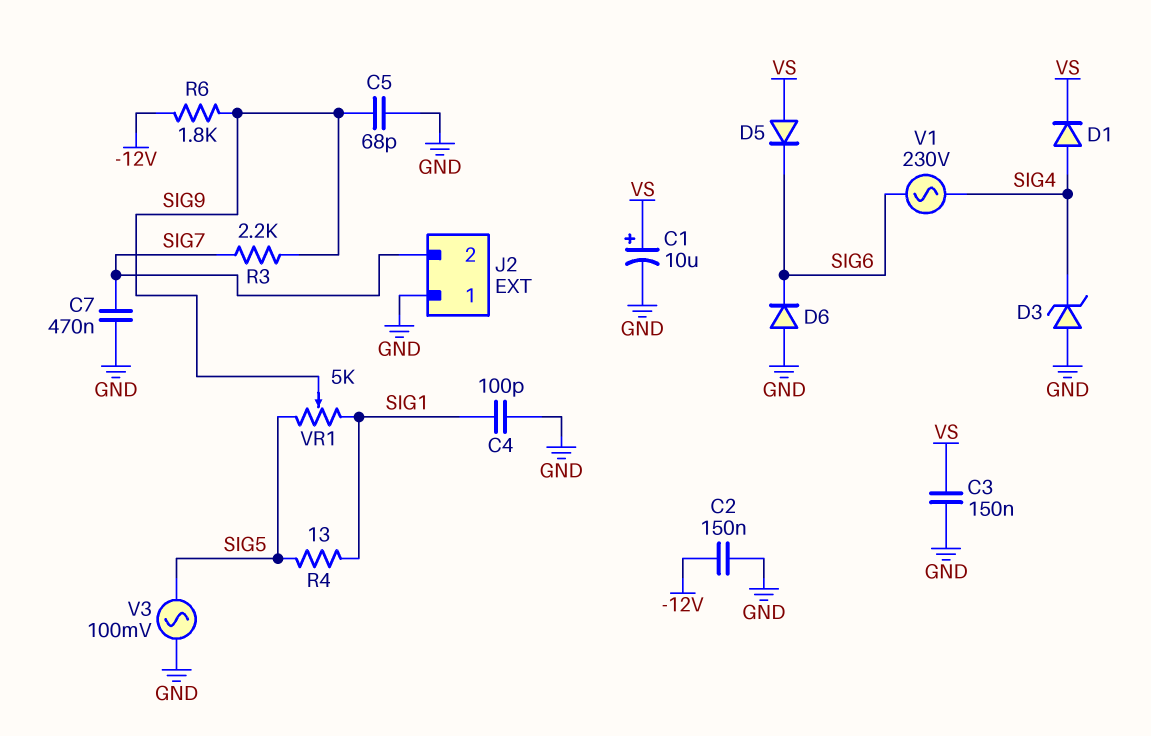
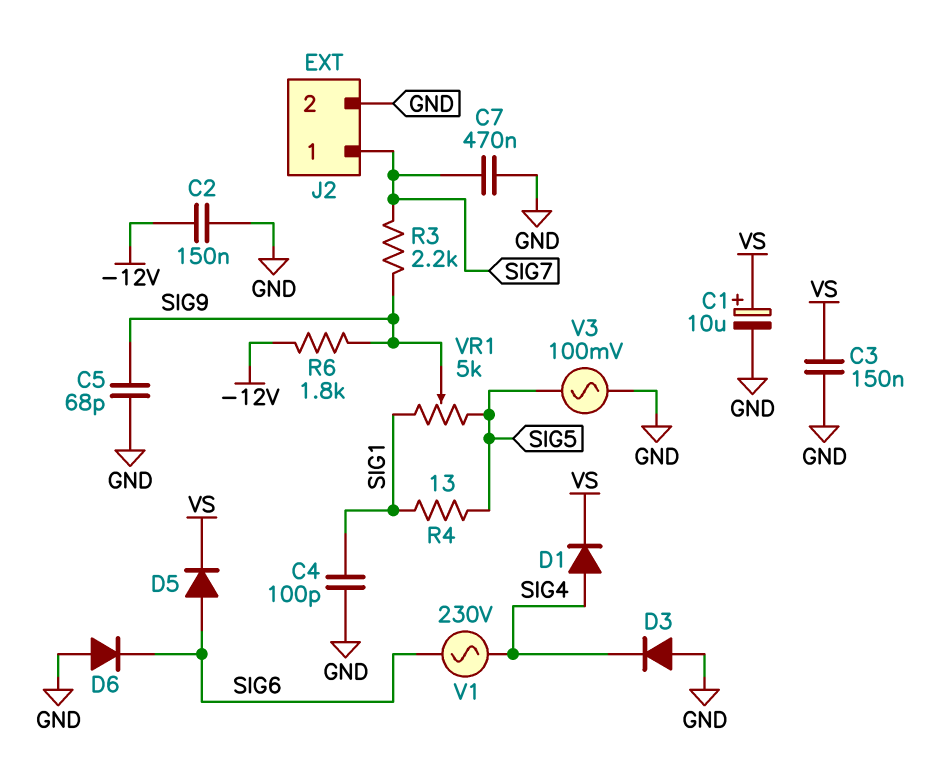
D3: zener (A GND, K SIG4) -> diode (A GND, K SIG4)
D5: diode (A VS, K SIG6) -> diode (A SIG6, K VS)
J2 pin 1: GND -> SIG7
J2 pin 2: SIG7 -> GND

